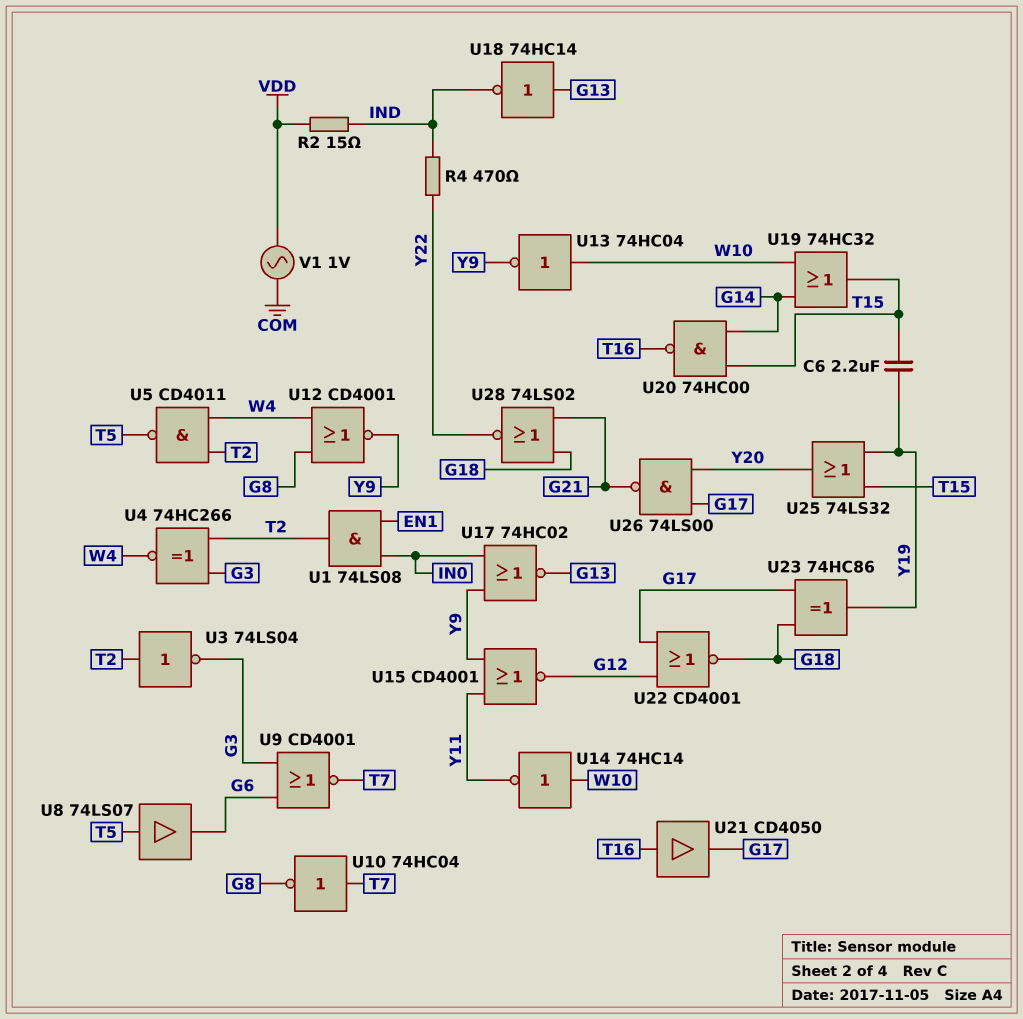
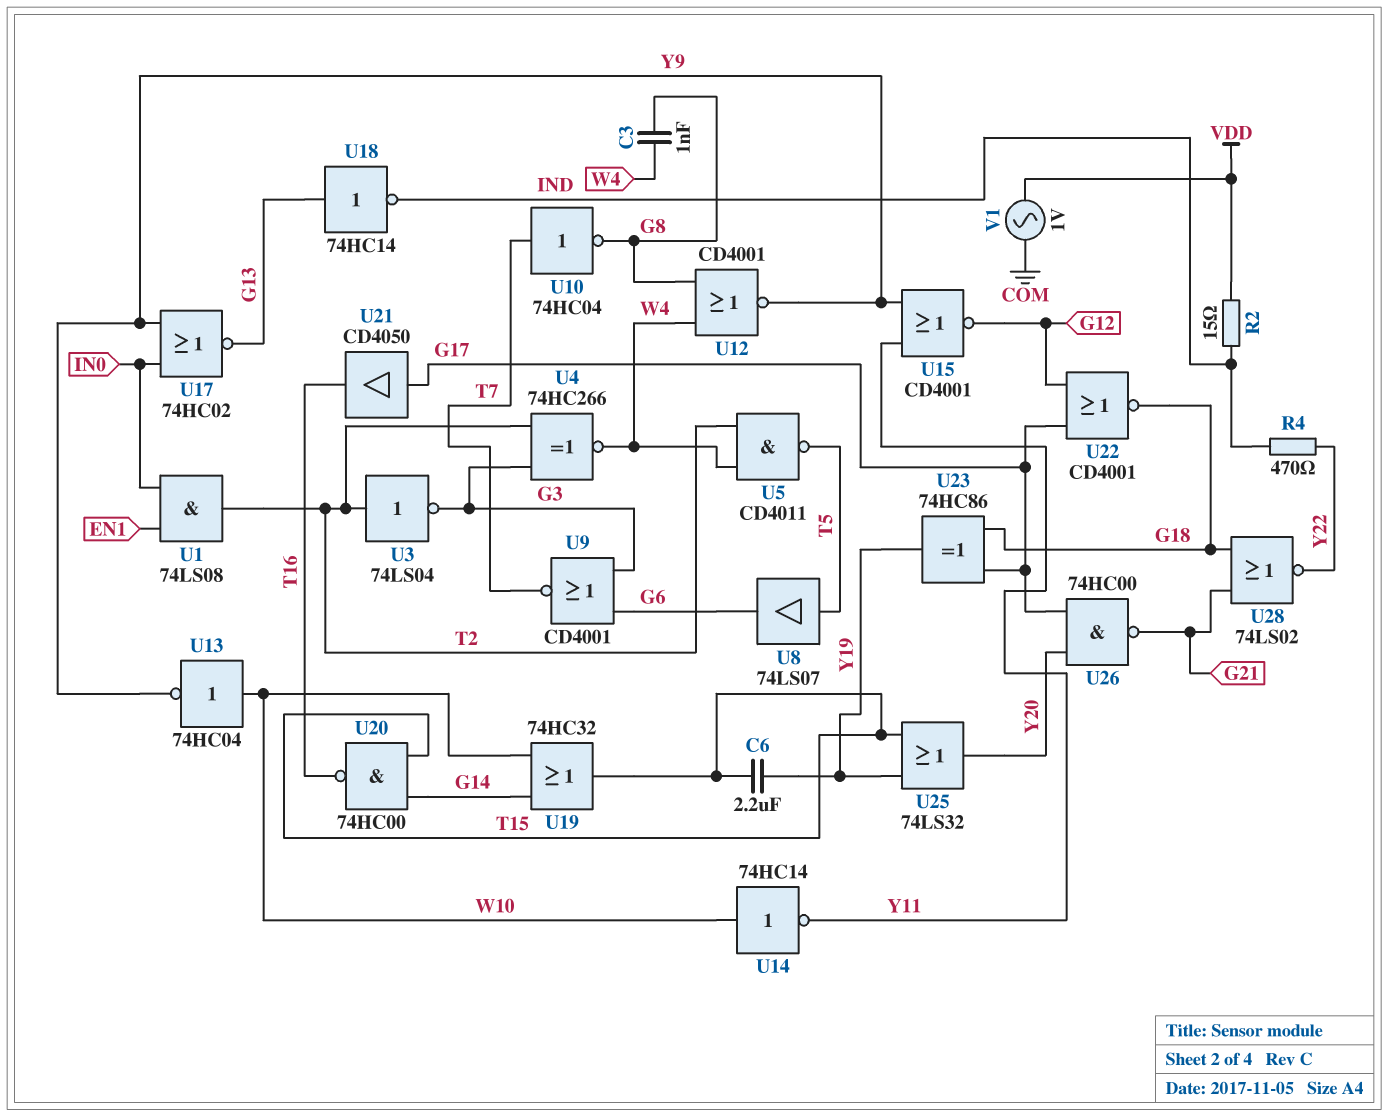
C3: none -> 1nF (G8, W4)
U21: buffer CD4050 (in T16, out G17) -> buffer CD4050 (in G17, out T16)
U26: NAND 74LS00 (in G17, in Y20, out G21) -> NAND 74HC00 (in G17, in Y20, out G21)

